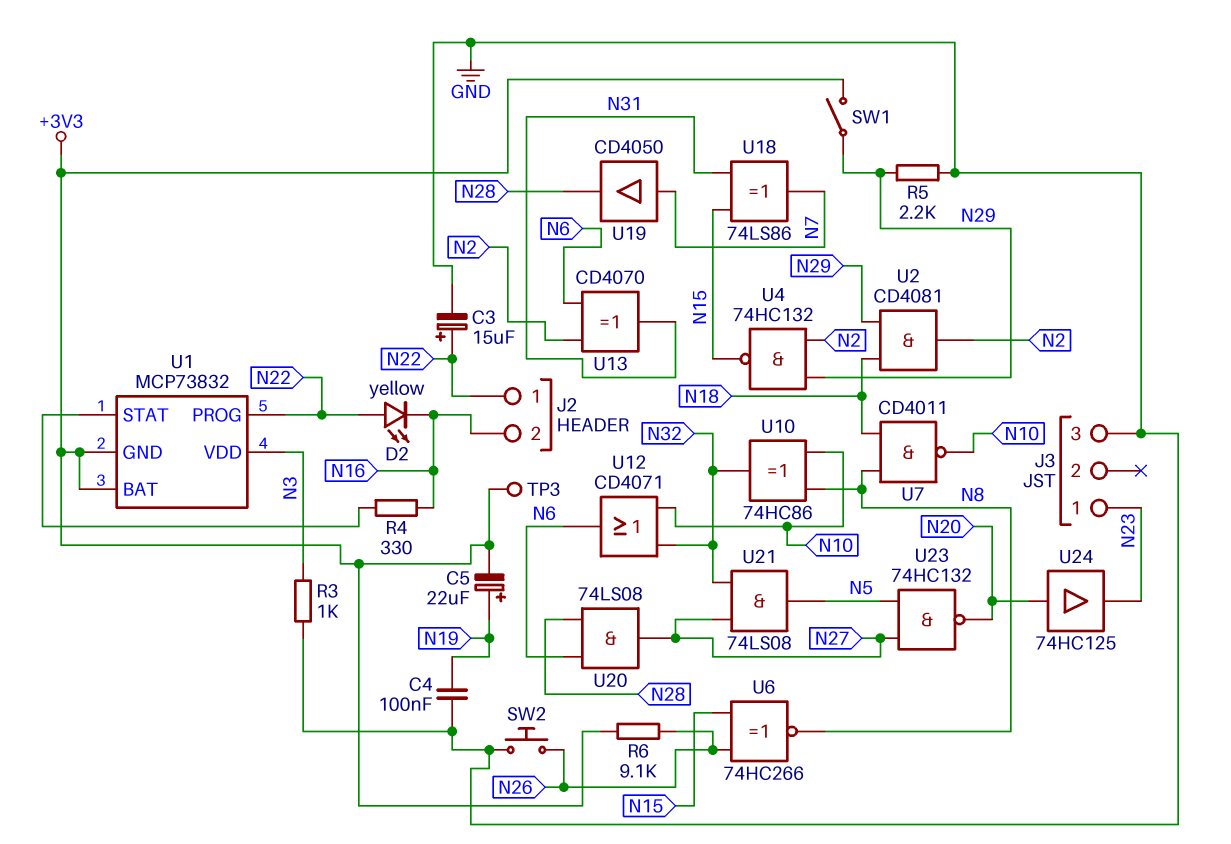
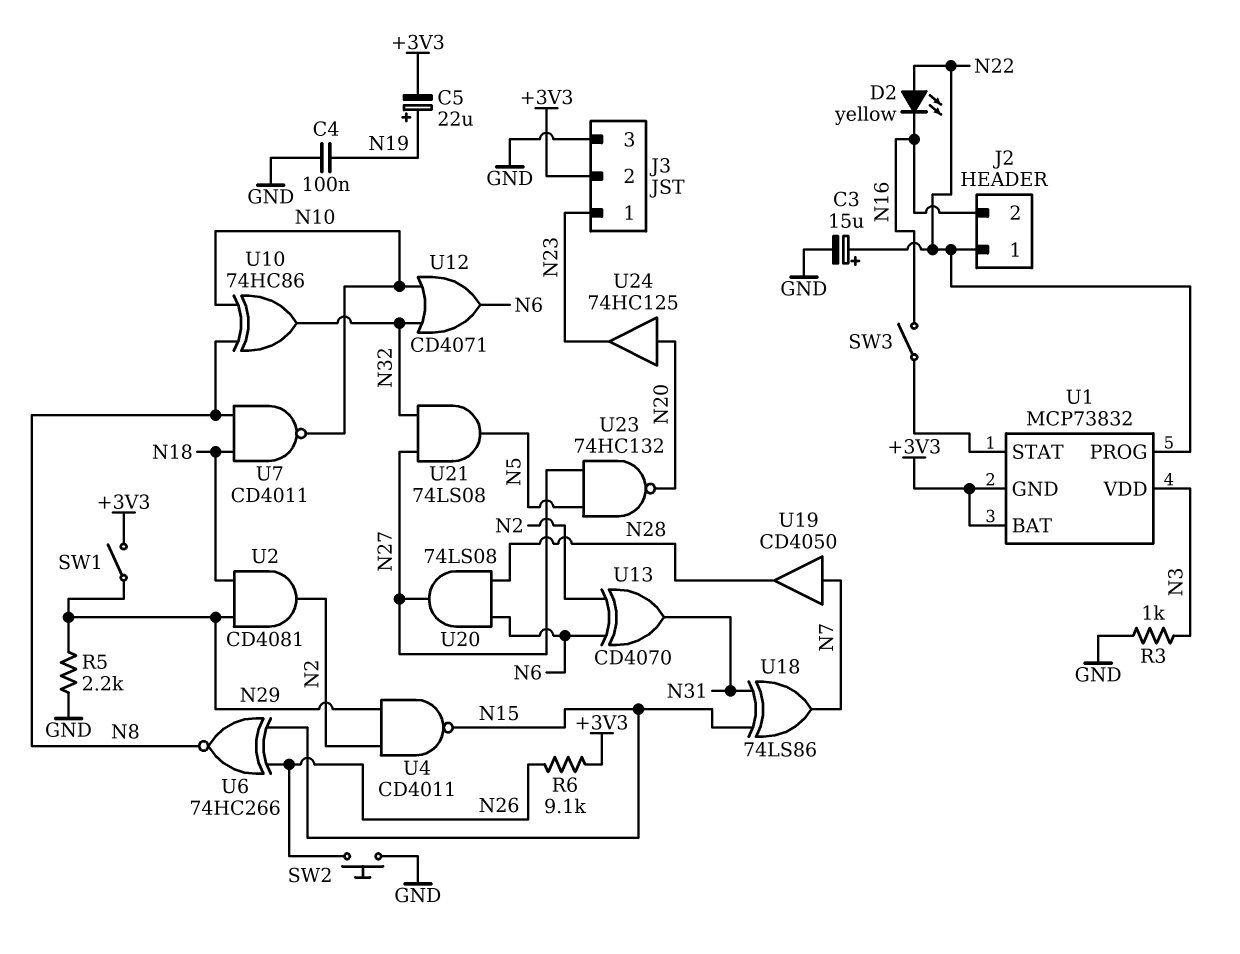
J3 pin 2: none -> +3V3
R4: 330 (N16, U1/STAT) -> none
SW3: none -> switch (N16, U1/STAT)
TP3: test point (+3V3) -> none
U4: NAND 74HC132 (in N2, in N29, out N15) -> NAND CD4011 (in N2, in N29, out N15)

